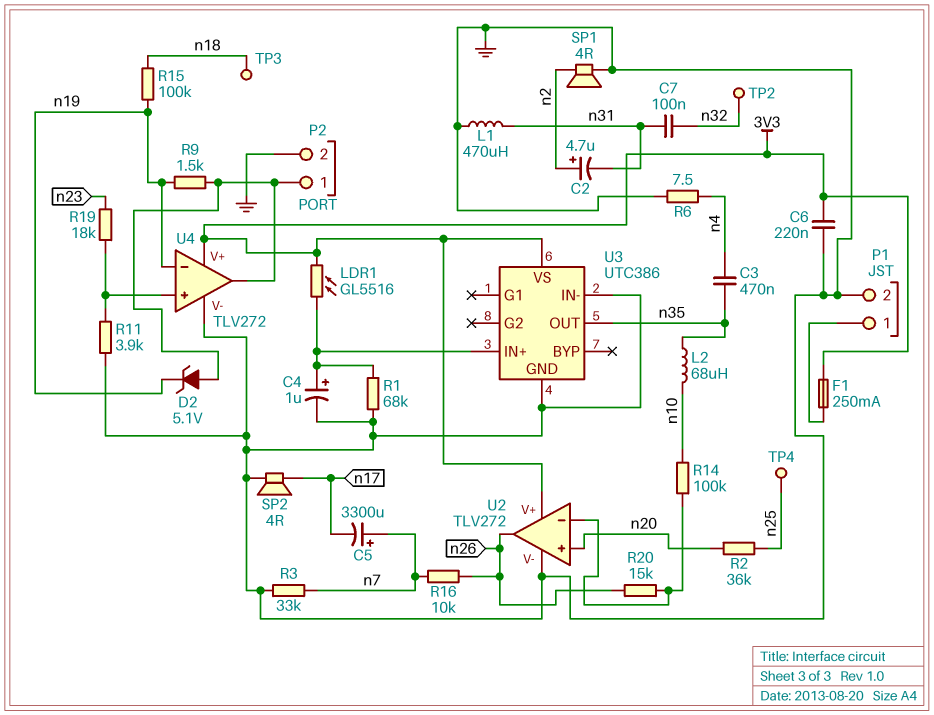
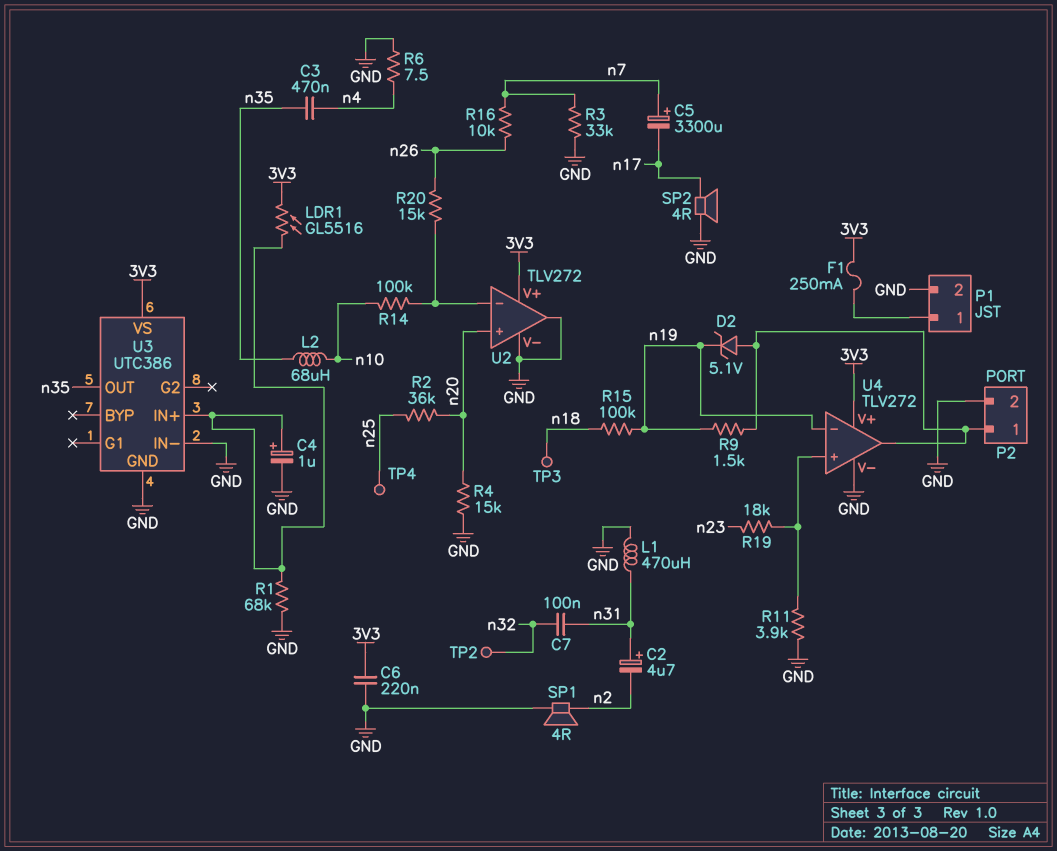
C2: 4.7uF (plus n2, minus n31) -> 4.7uF (plus n31, minus n2)
R4: none -> 15k (GND, n20)
U2 pin out: n26 -> GND

